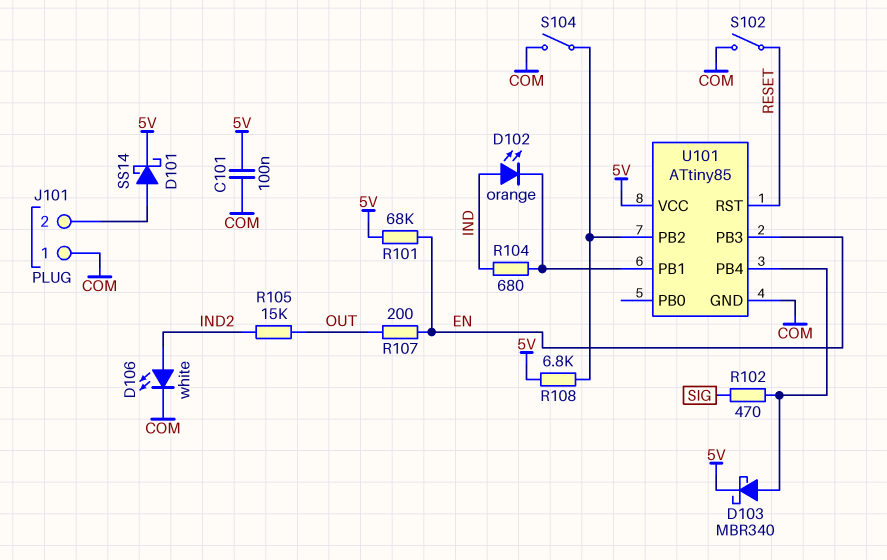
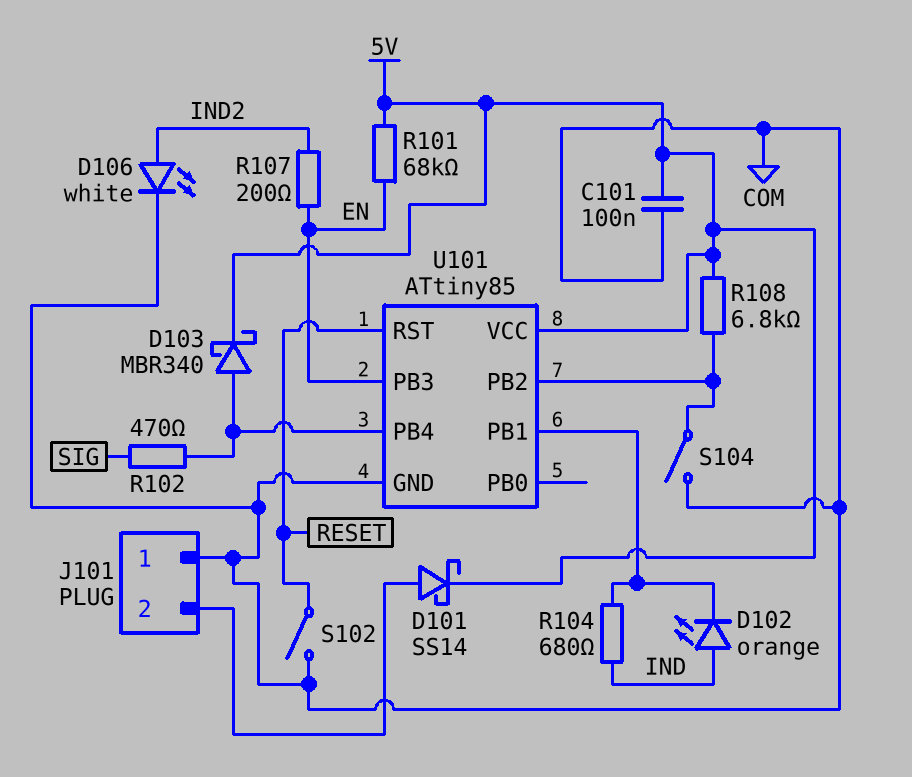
R105: 15k (IND2, OUT) -> none
R107: 200 (EN, OUT) -> 200 (EN, IND2)

